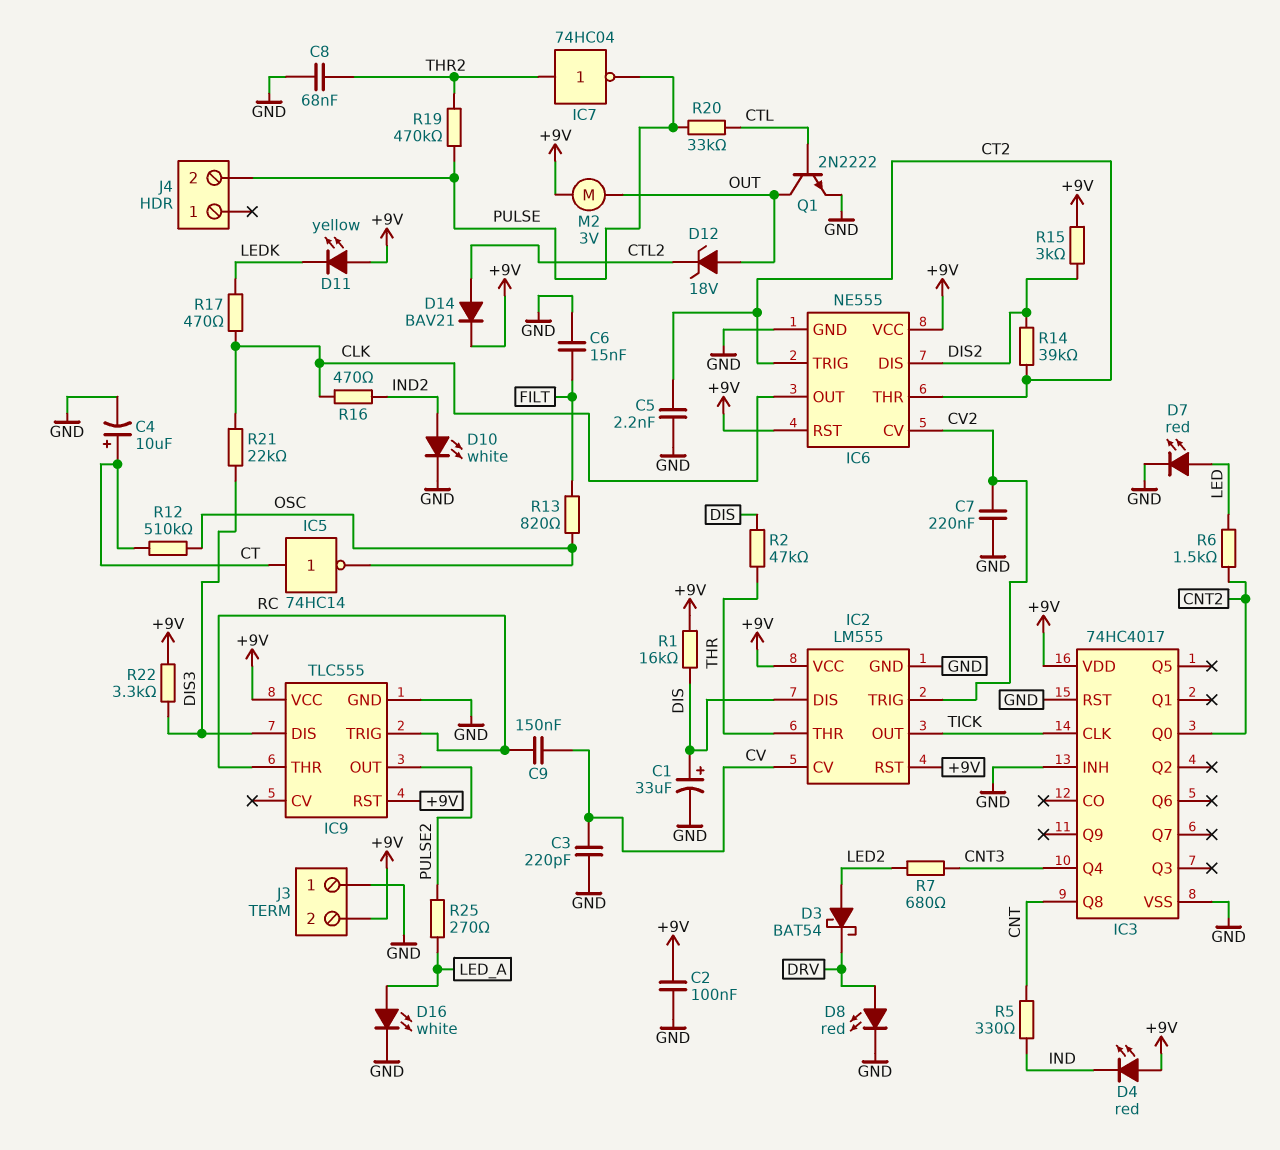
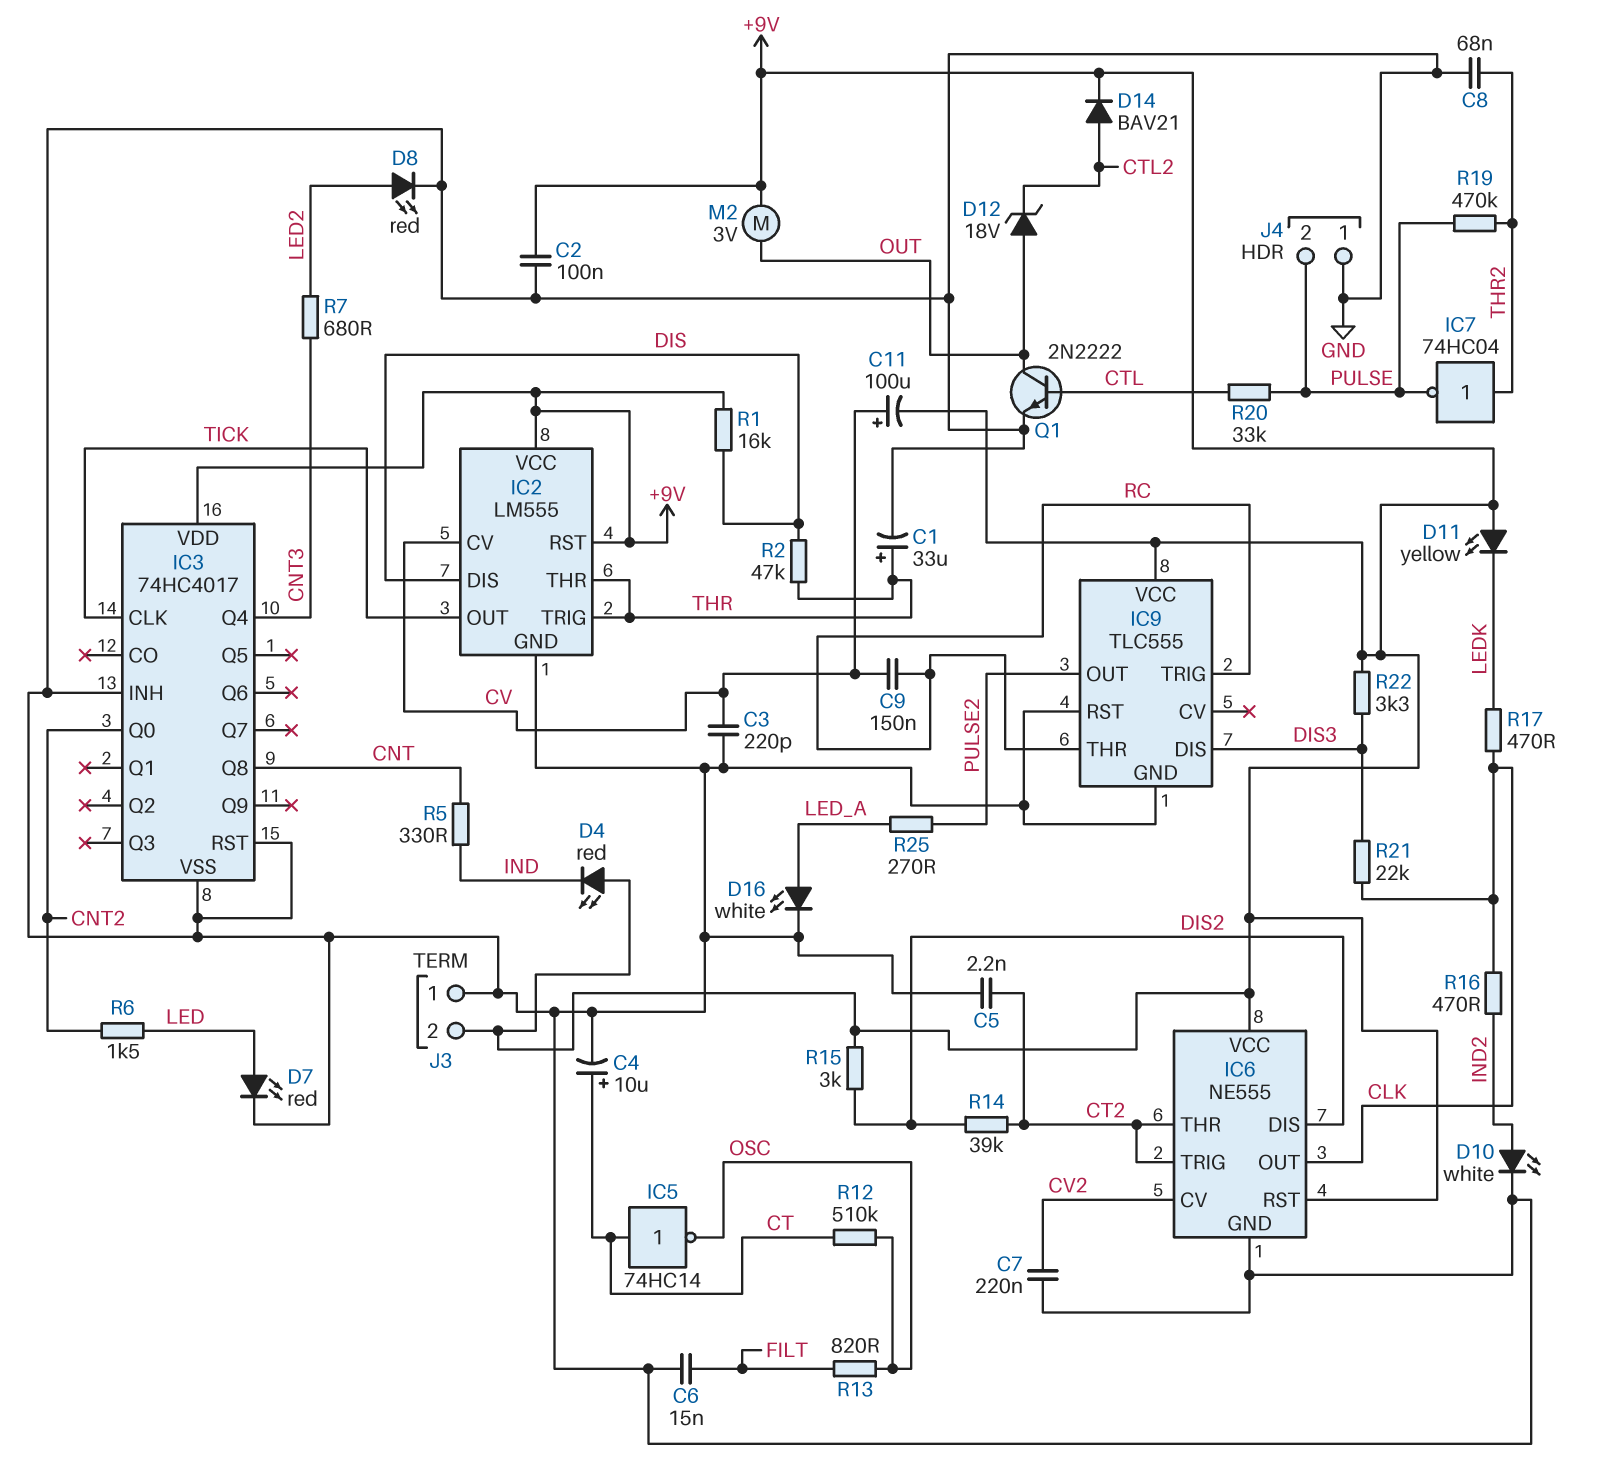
C1: 33uF (plus DIS, minus GND) -> 33uF (plus THR, minus GND)
C11: none -> 100uF (plus CV, minus +9V)
D3: schottky BAT54 (A LED2, K DRV) -> none
D8: LED red (A DRV, K GND) -> LED red (A LED2, K GND)
IC2 pin TRIG: CV2 -> THR
IC9 pin RST: +9V -> GND
J4 pin 1: none -> GND

